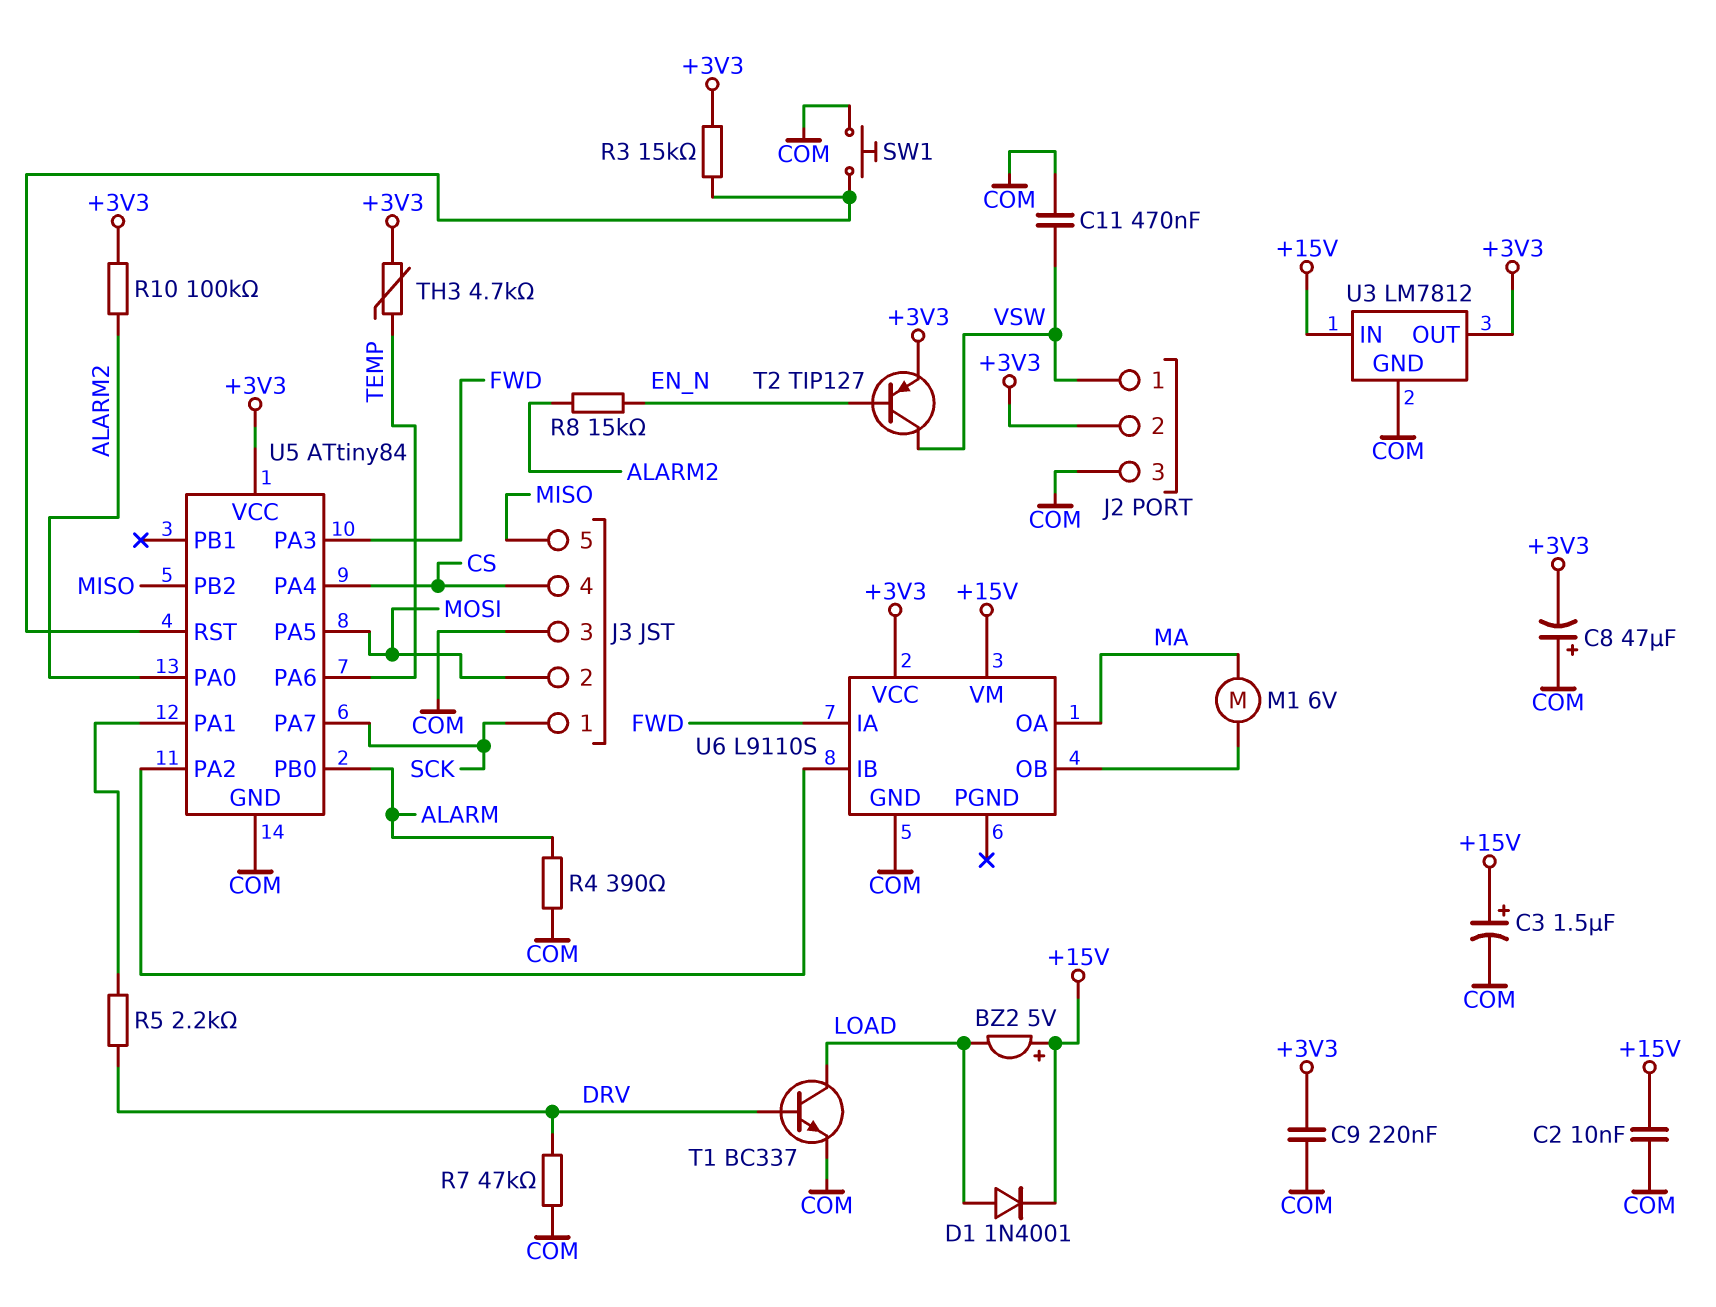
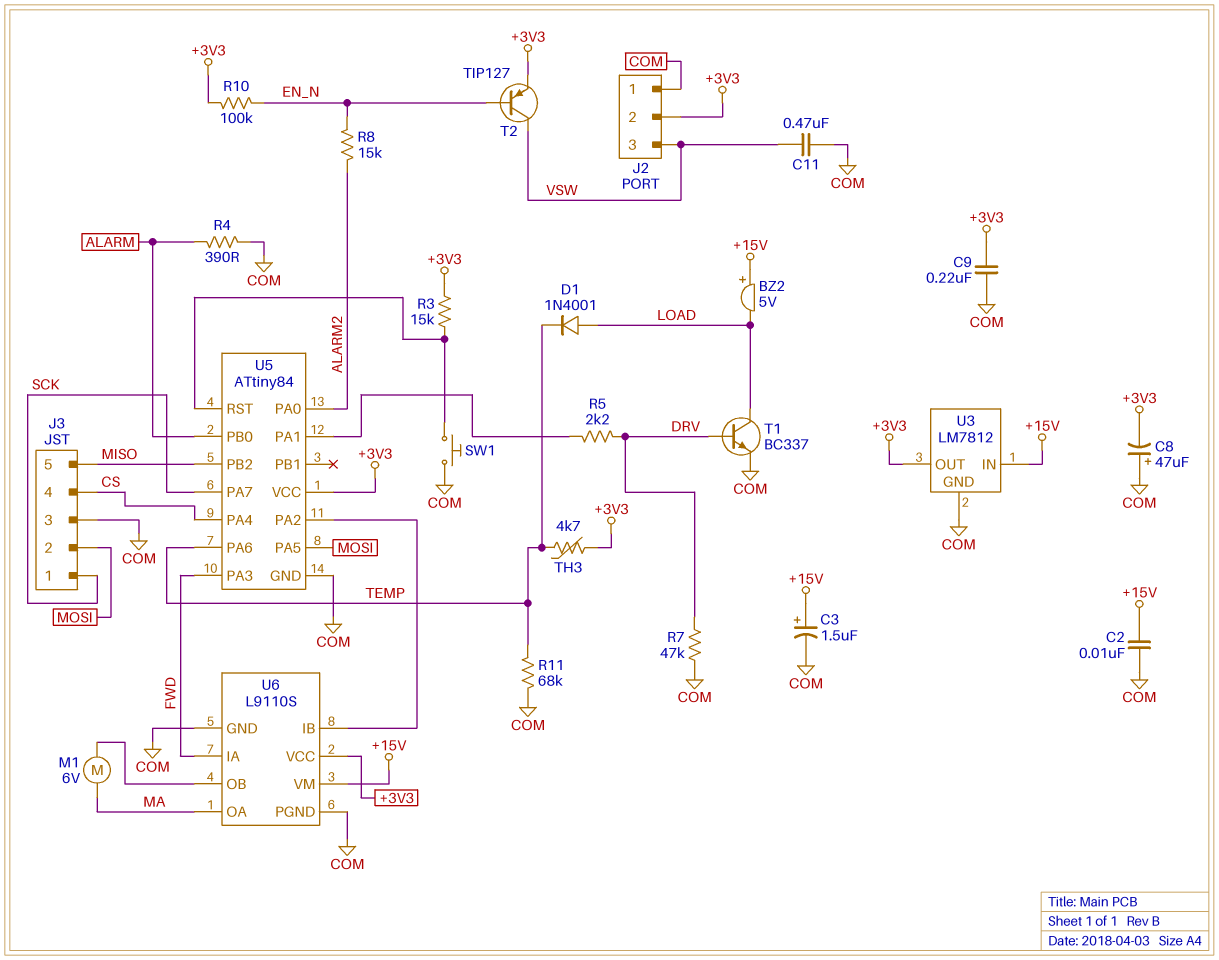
D1: diode 1N4001 (A LOAD, K +15V) -> diode 1N4001 (A LOAD, K TEMP)
J2 pin 1: VSW -> COM
J2 pin 3: COM -> VSW
R10: 100k (+3V3, ALARM2) -> 100k (+3V3, EN_N)
R11: none -> 68k (COM, TEMP)
U6 pin PGND: none -> COM

